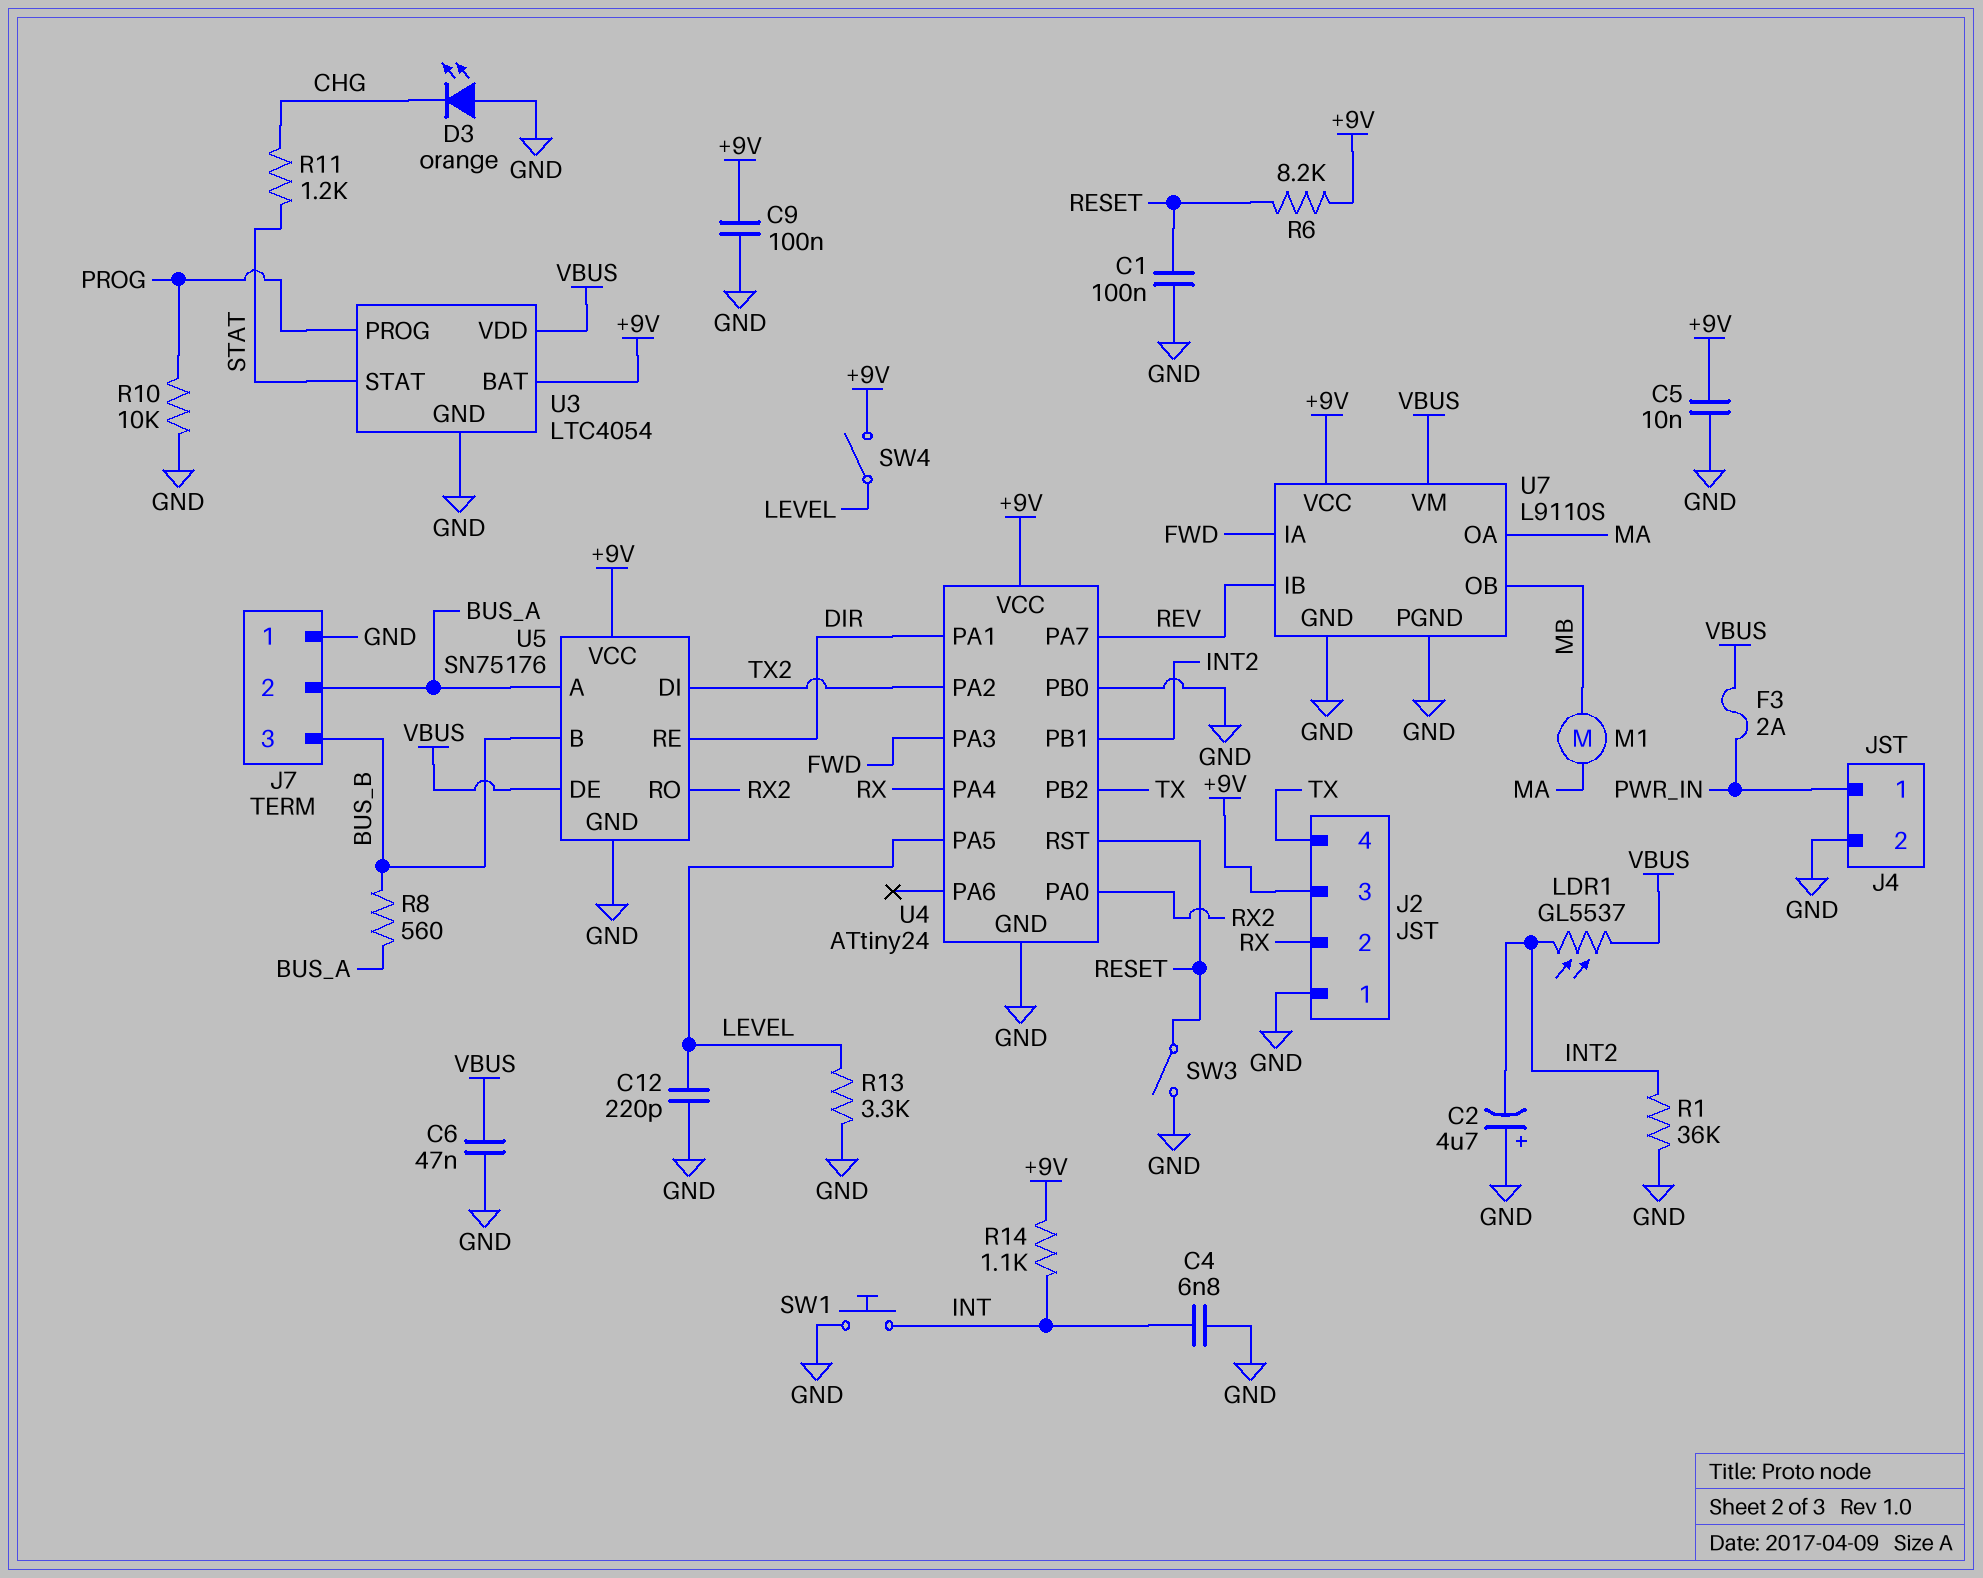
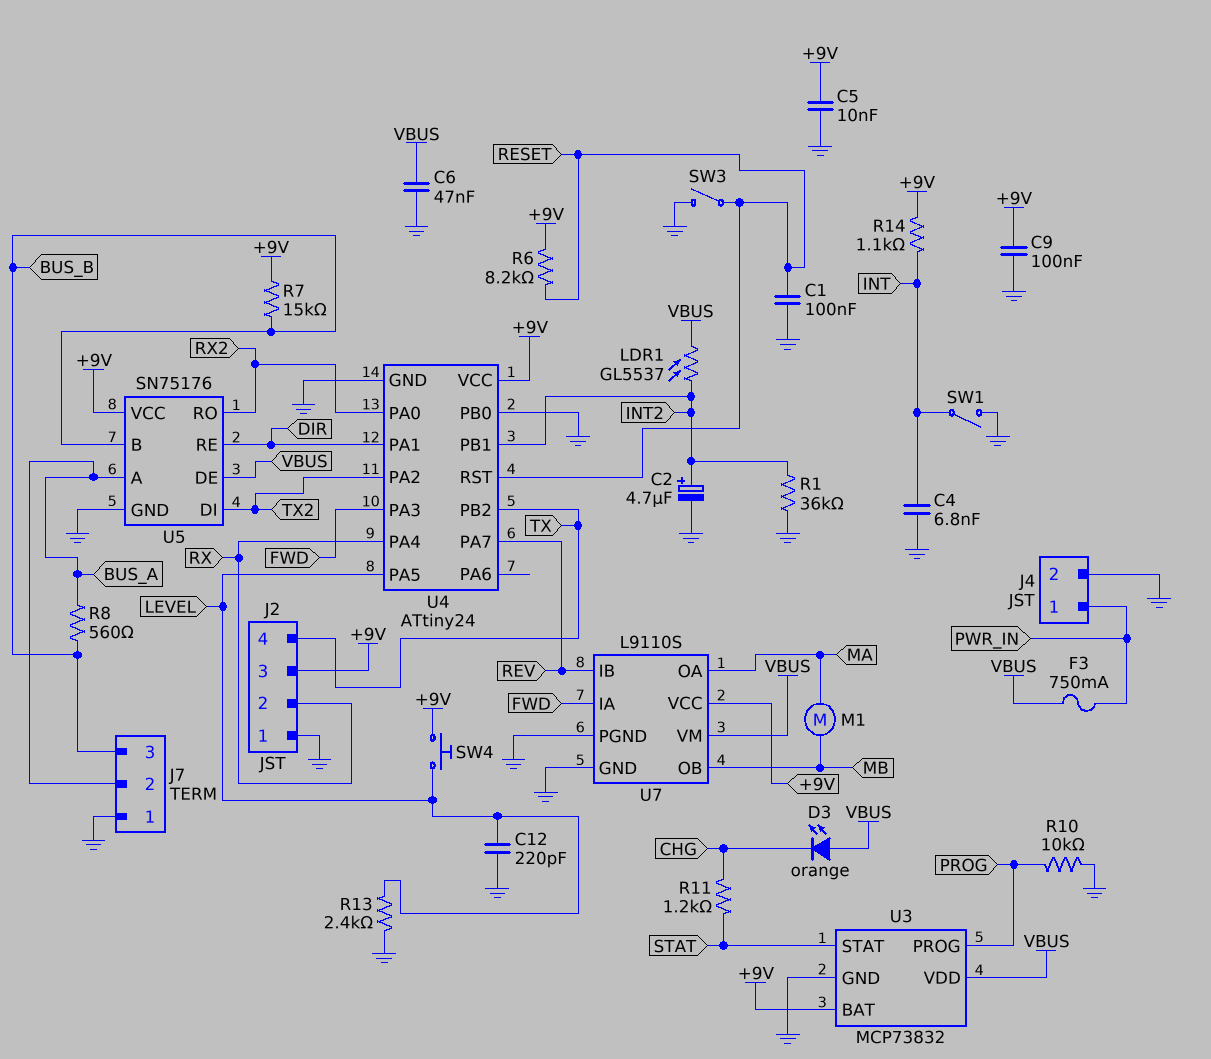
C2: 4.7uF (plus GND, minus INT2) -> 4.7uF (plus INT2, minus GND)
D3: LED orange (A GND, K CHG) -> LED orange (A VBUS, K CHG)
F3: 2A (PWR_IN, VBUS) -> 750mA (PWR_IN, VBUS)
R7: none -> 15k (+9V, BUS_B)
R13: 3.3k (GND, LEVEL) -> 2.4k (GND, LEVEL)
SW1: button (GND, INT) -> switch (GND, INT)
SW4: switch (+9V, LEVEL) -> button (+9V, LEVEL)
U3: LTC4054 -> MCP73832

